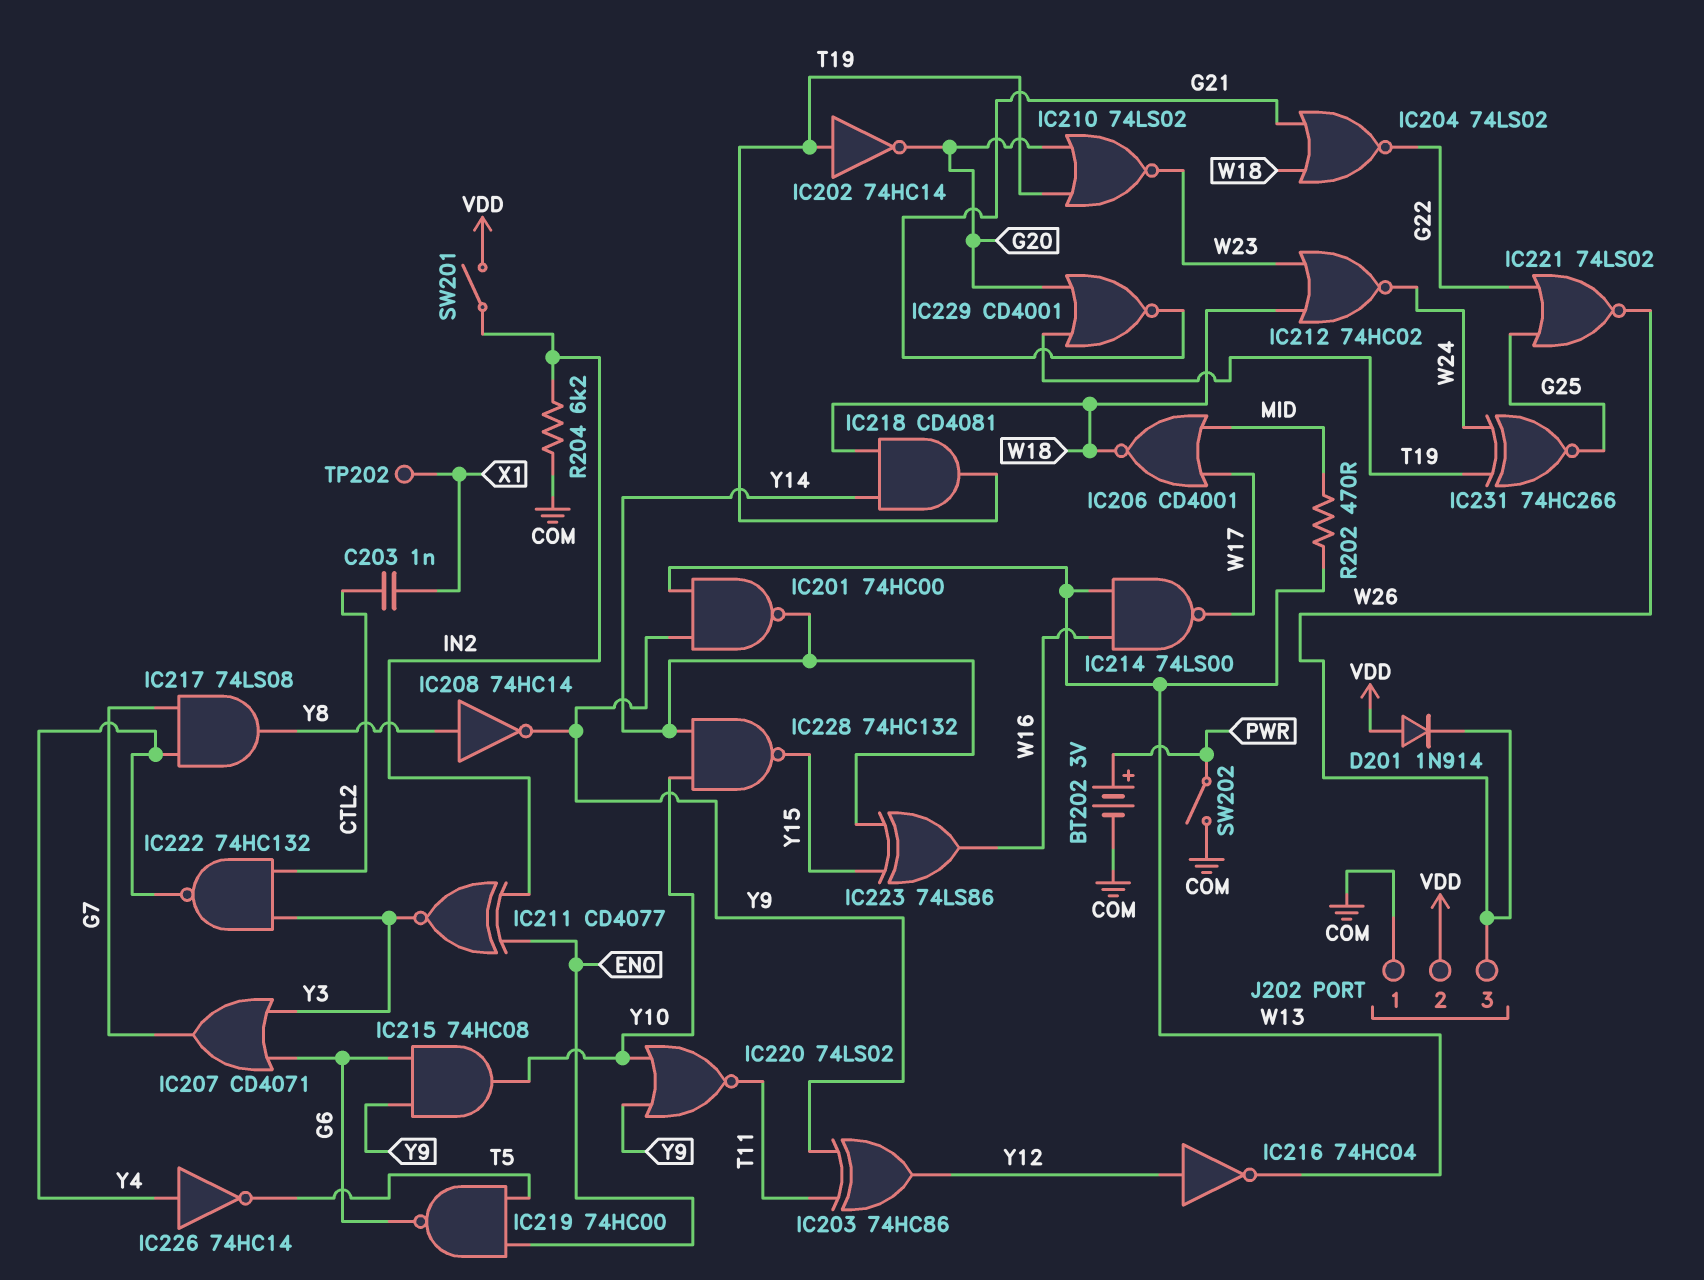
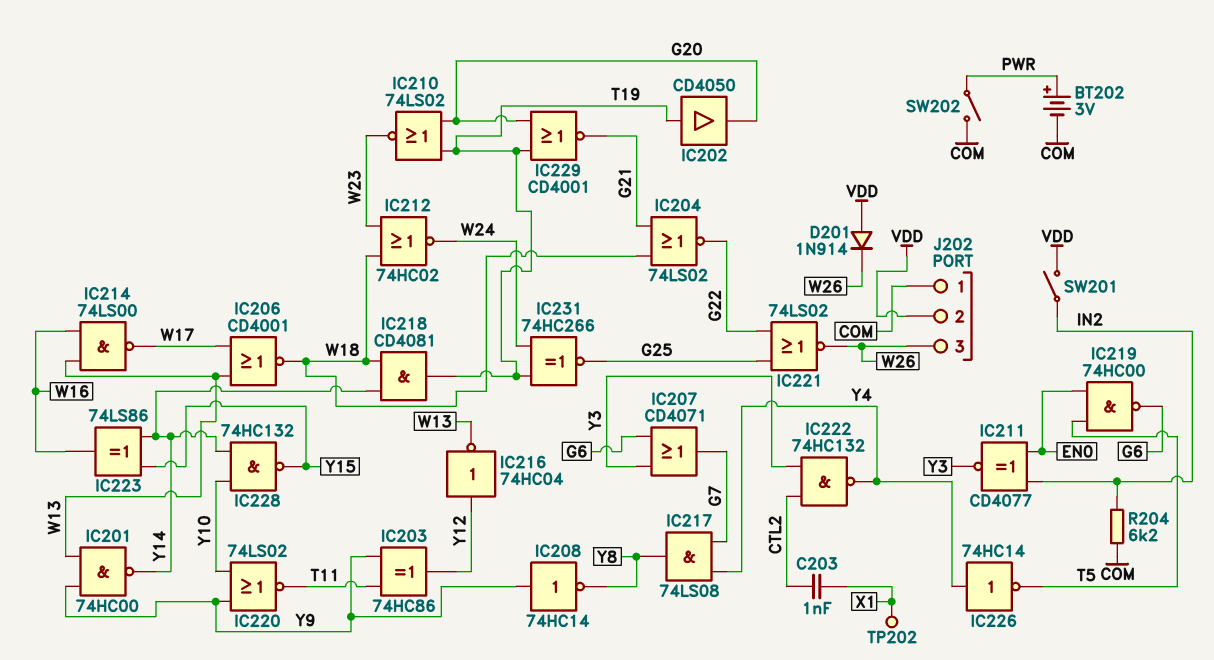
IC202: NOT 74HC14 (in T19, out G20) -> buffer CD4050 (in T19, out G20)
IC206: NOR CD4001 (in MID, in W17, out W18) -> NOR CD4001 (in W13, in W17, out W18)
IC208: NOT 74HC14 (in Y8, out Y9) -> NOT 74HC14 (in Y9, out Y8)
IC215: AND 74HC08 (in G6, in Y9, out Y10) -> none
R202: 470 (MID, W13) -> none

